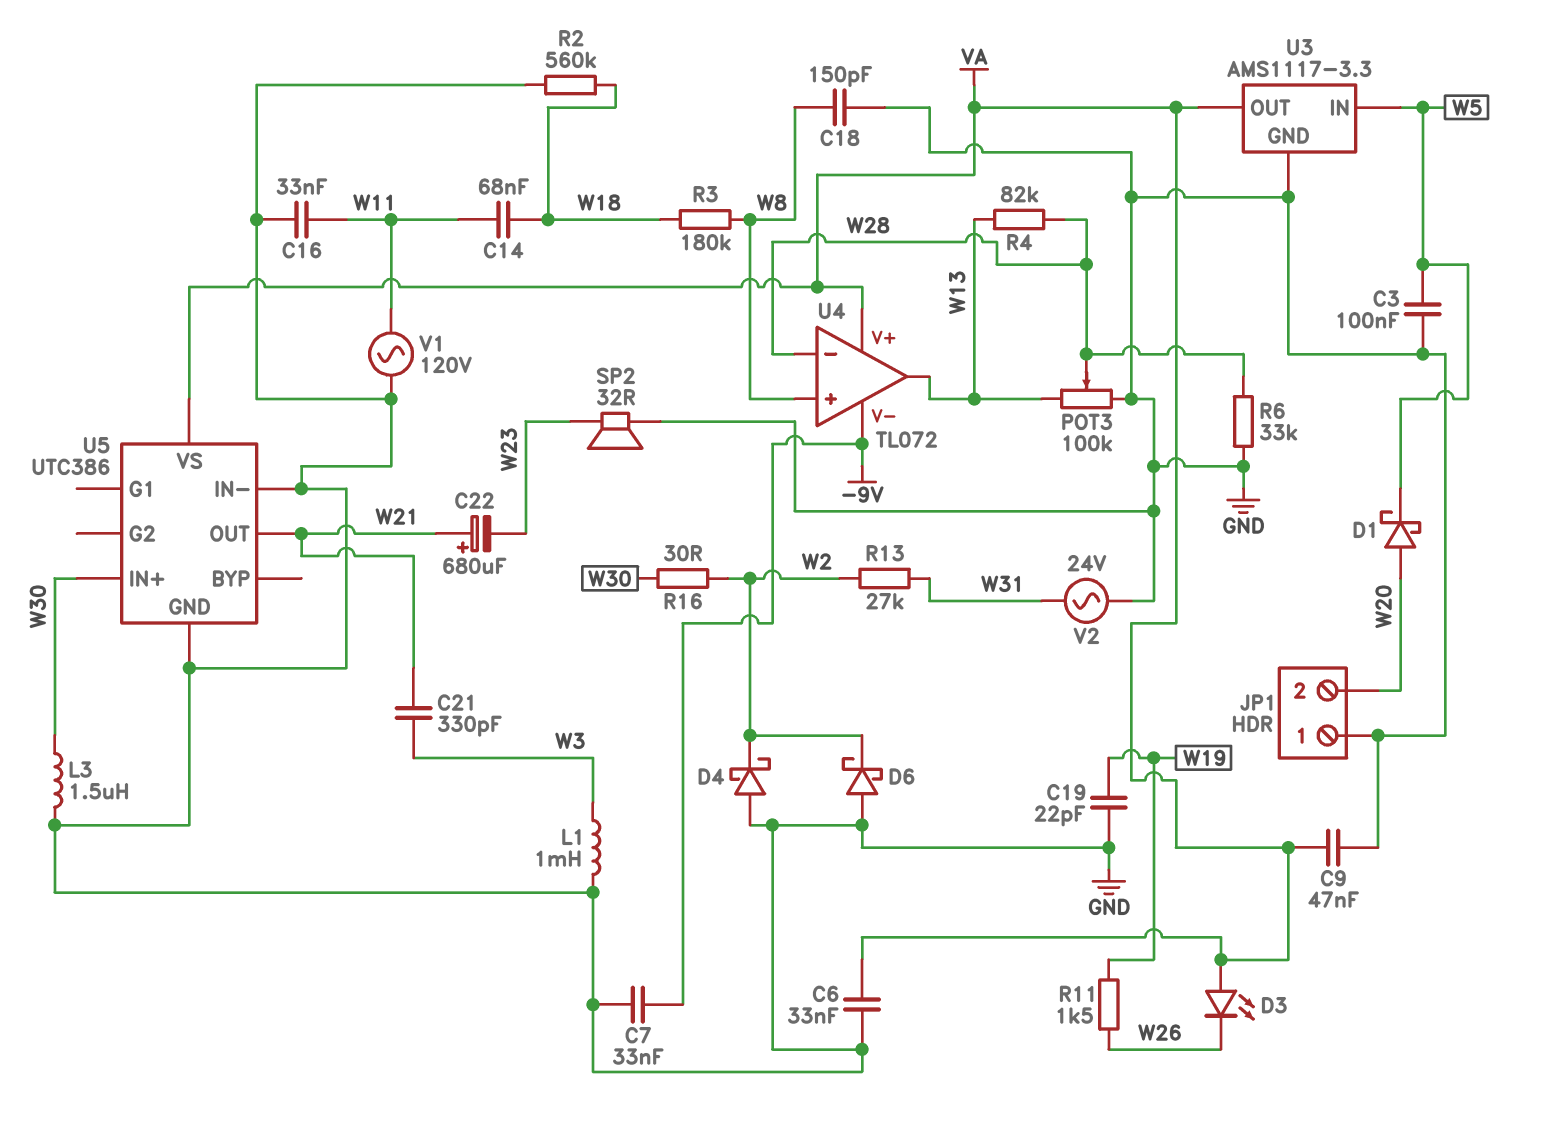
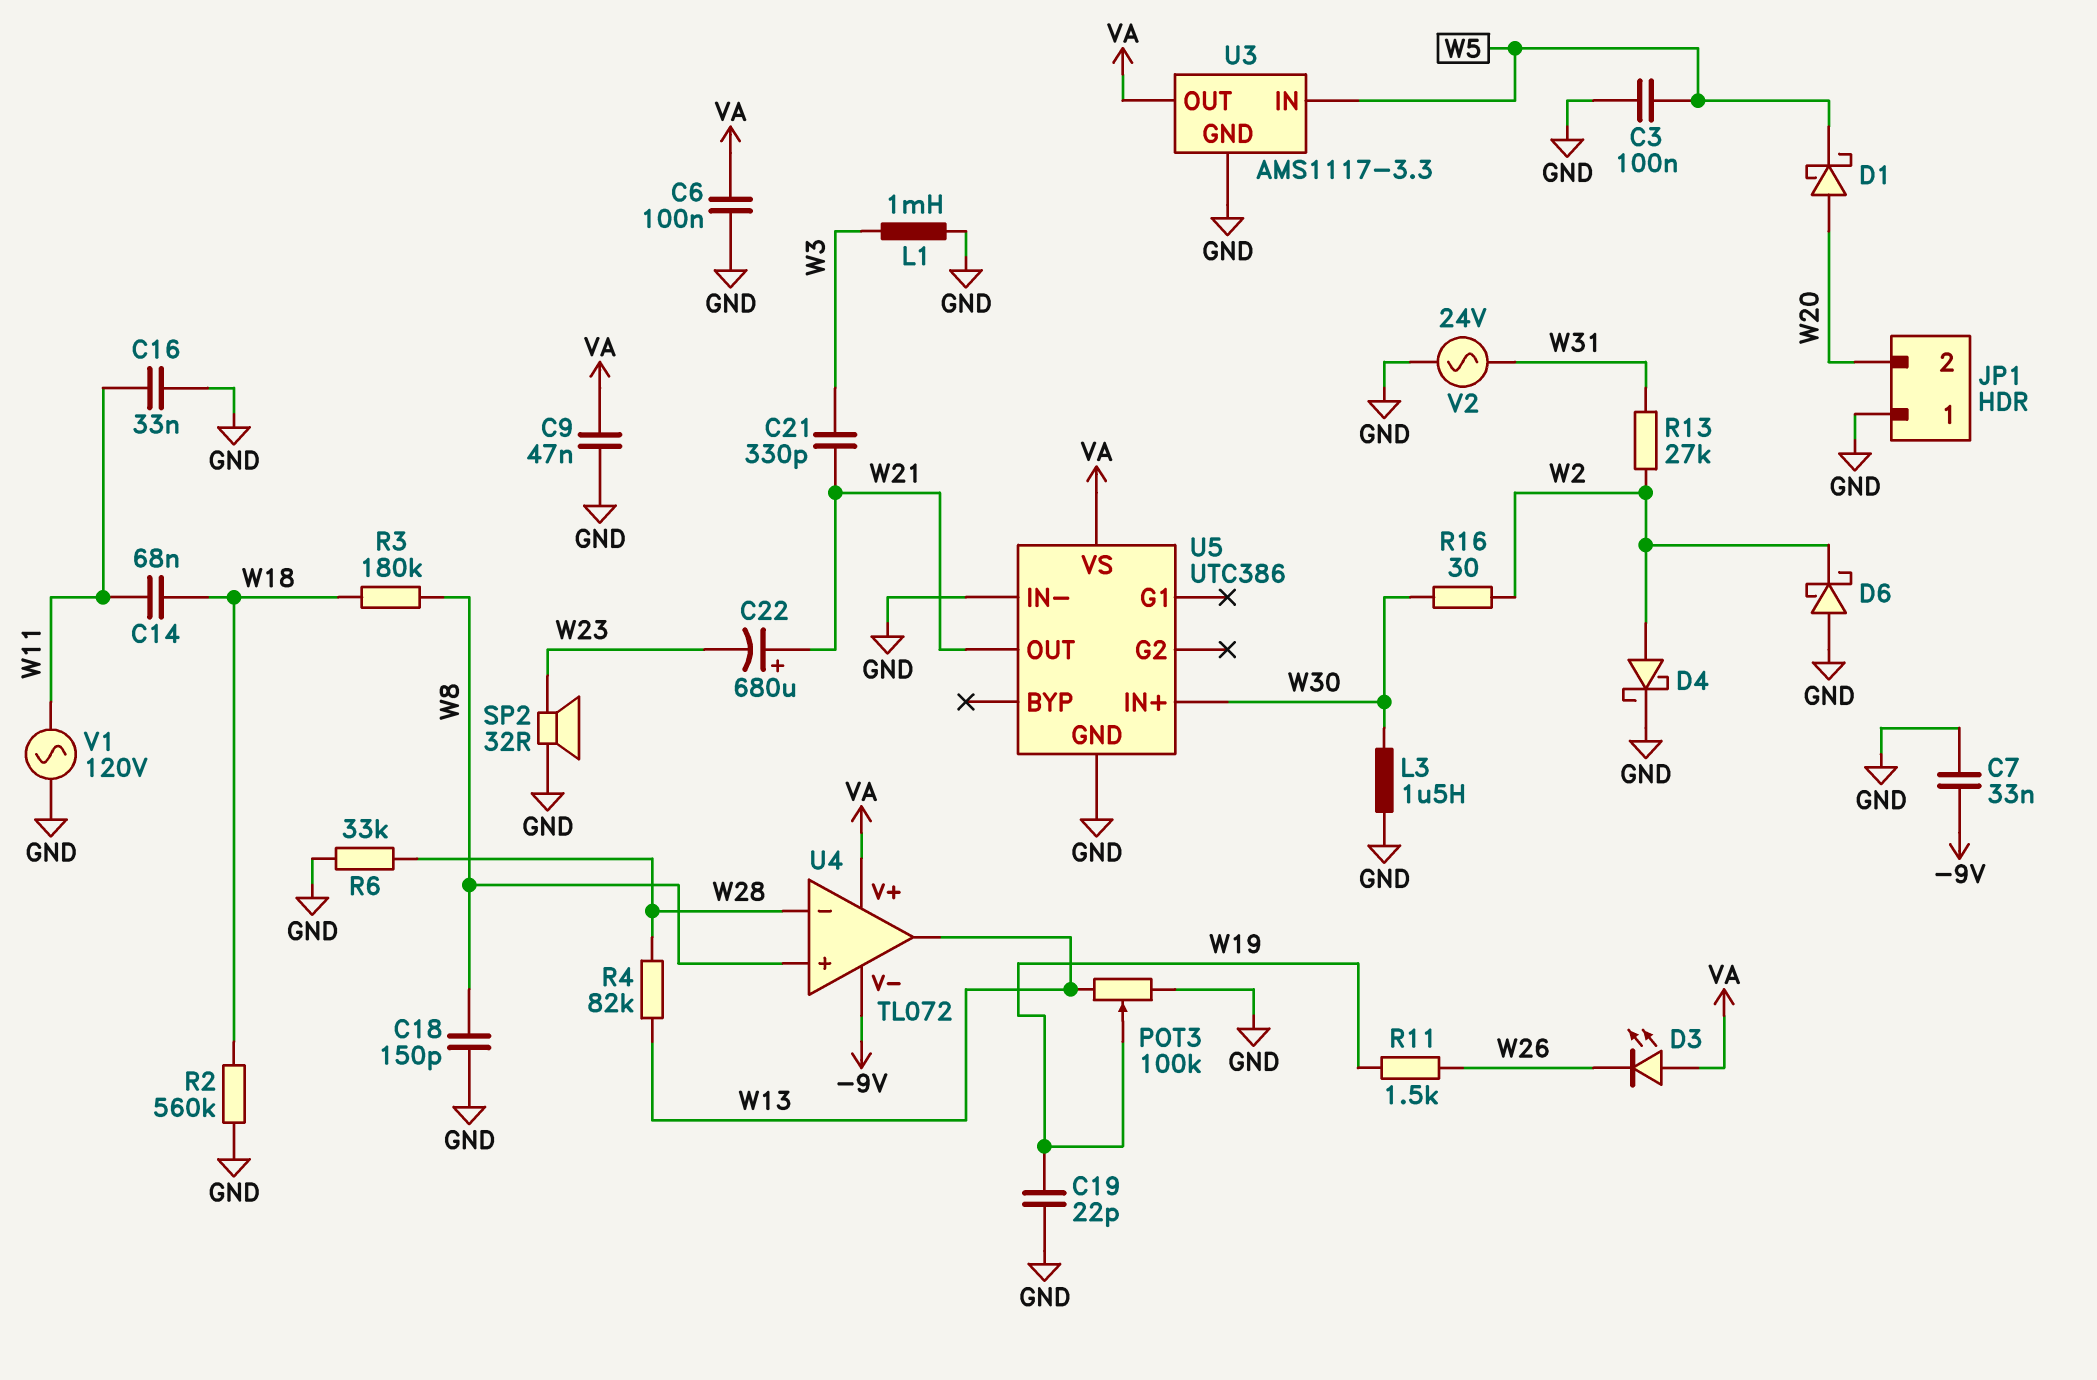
C6: 33nF (GND, VA) -> 100nF (GND, VA)
D4: schottky (A GND, K W2) -> schottky (A W2, K GND)
POT3: 100k (GND, W13, wiper W28) -> 100k (GND, W13, wiper W19)

